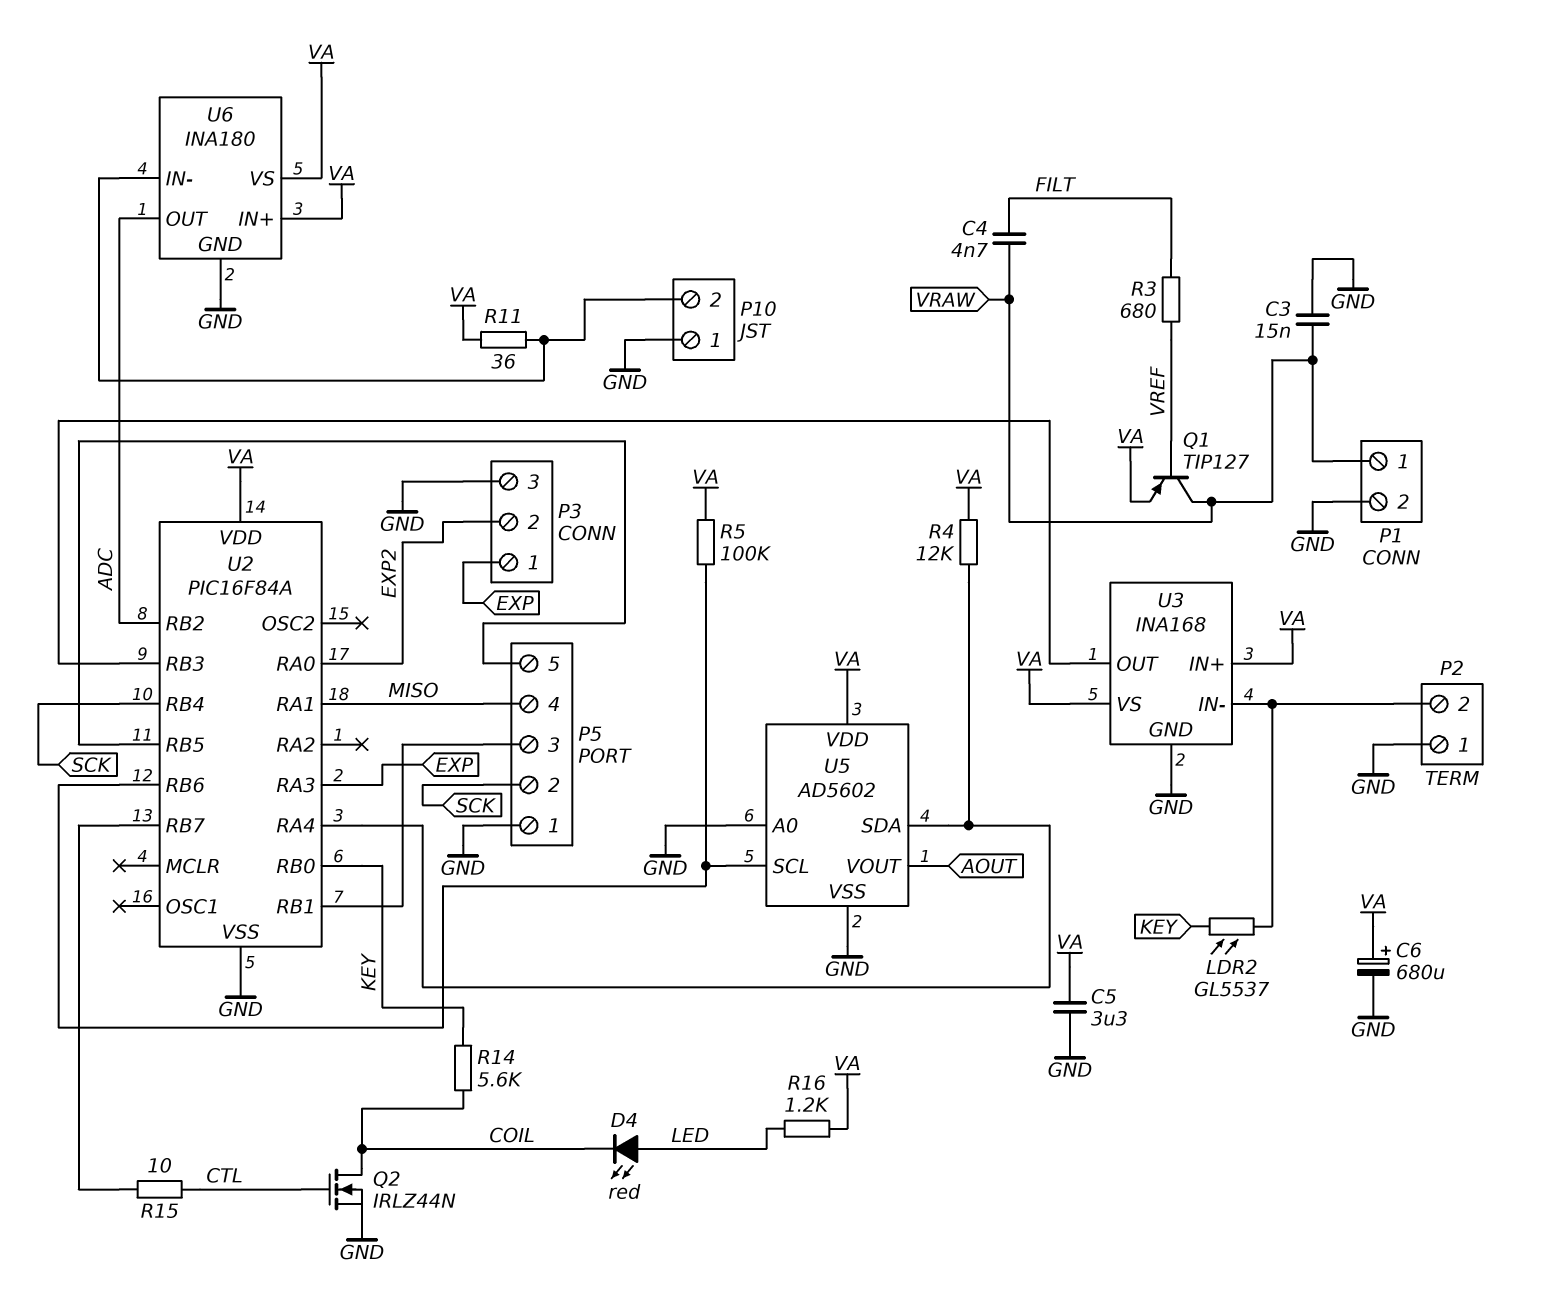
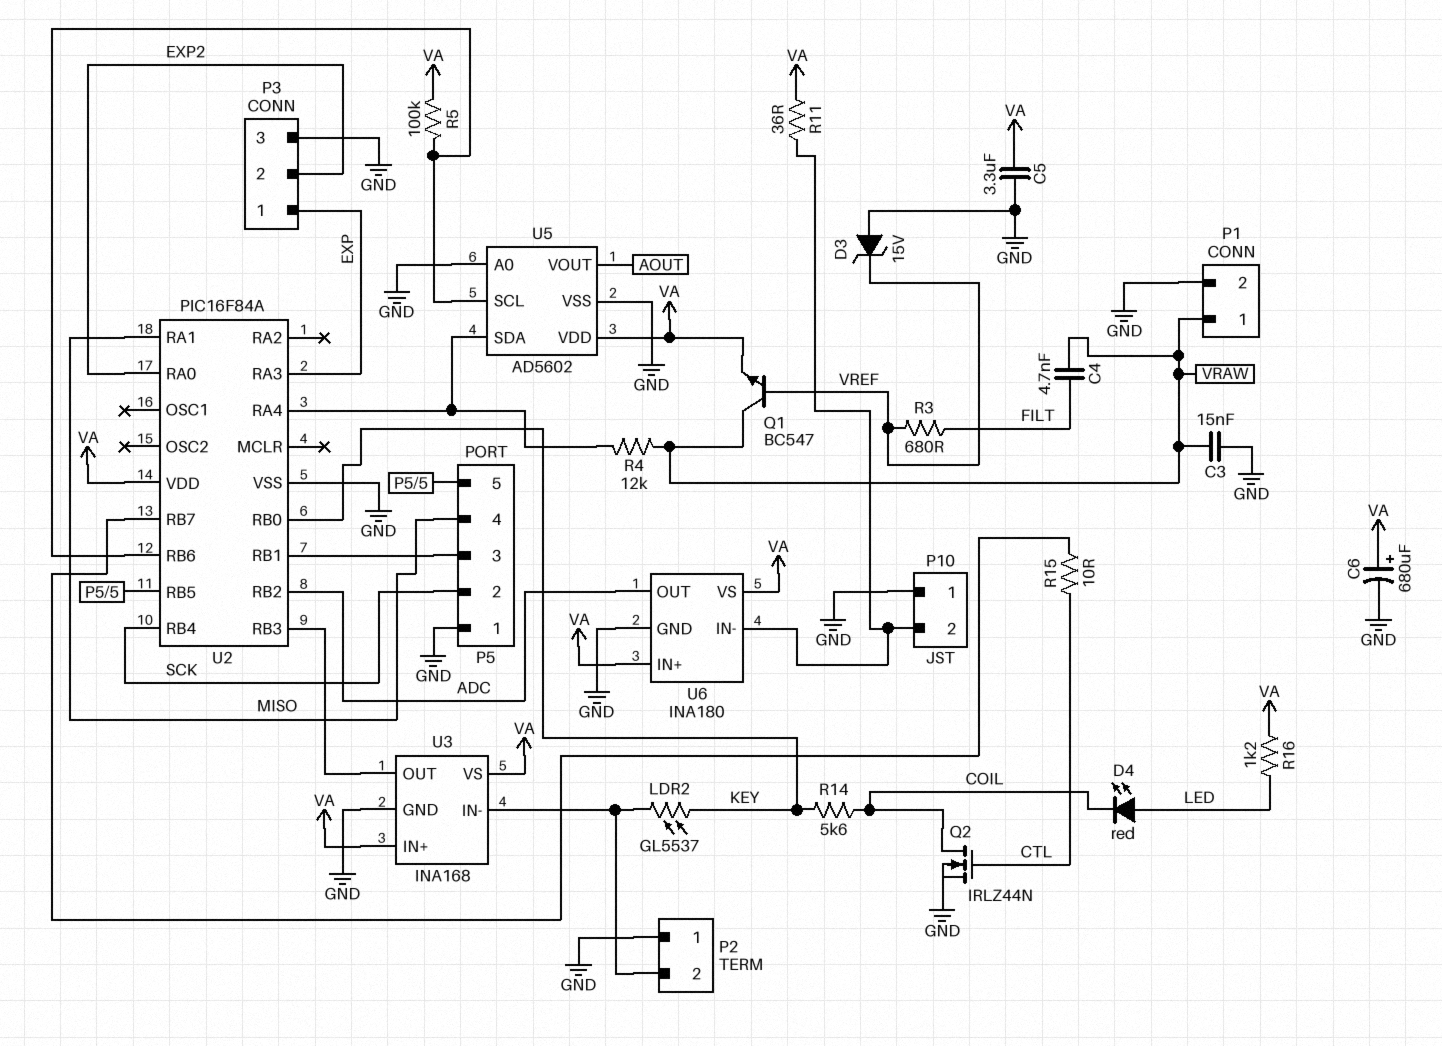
D3: none -> zener 15V (A GND, K VREF)
Q1: PNP TIP127 (B VREF, C VRAW, E VA) -> NPN BC547 (B VREF, C VRAW, E VA)
R4: 12k (U2/RA4, VA) -> 12k (U2/RA4, VRAW)

